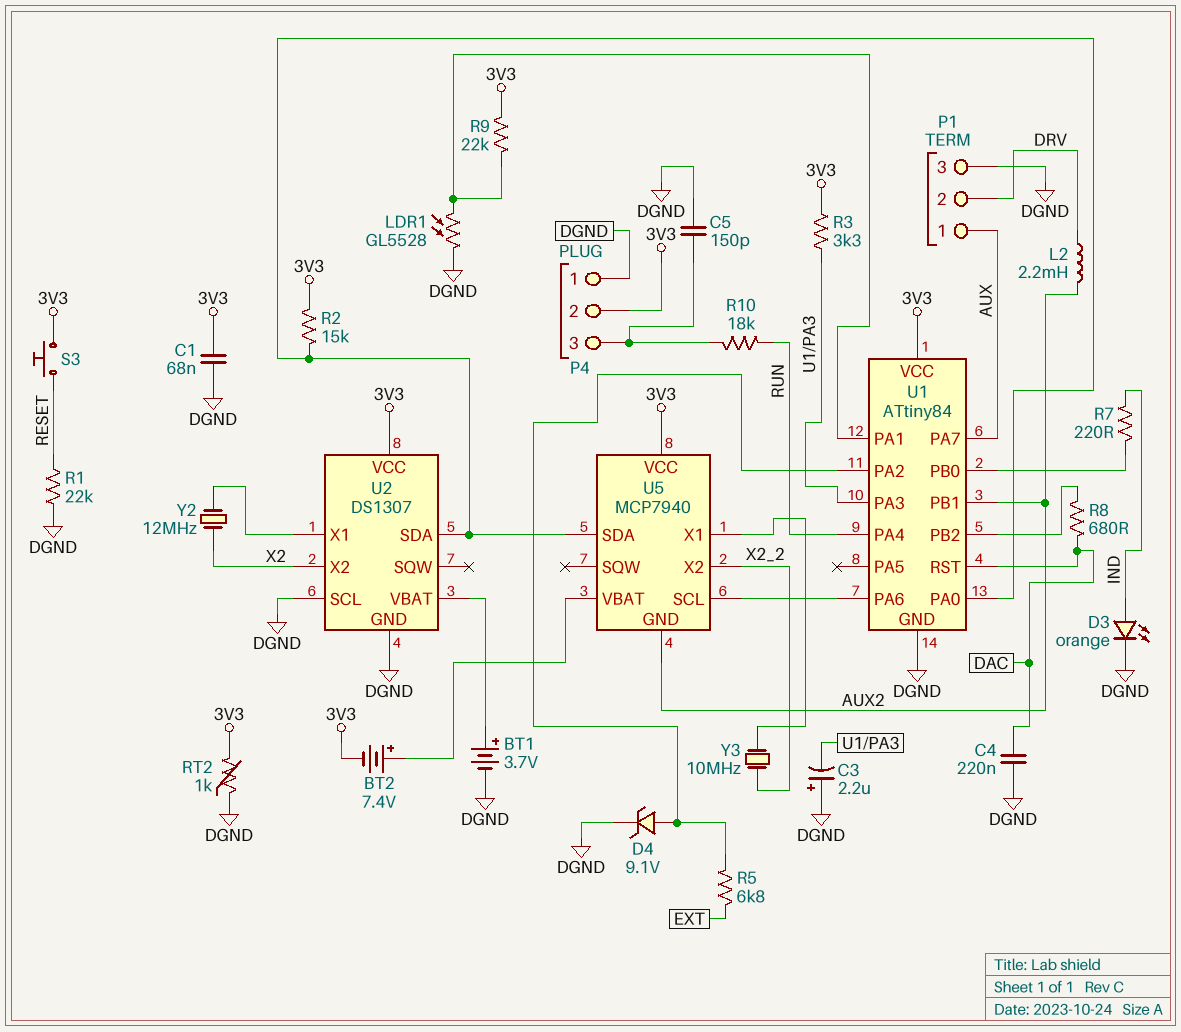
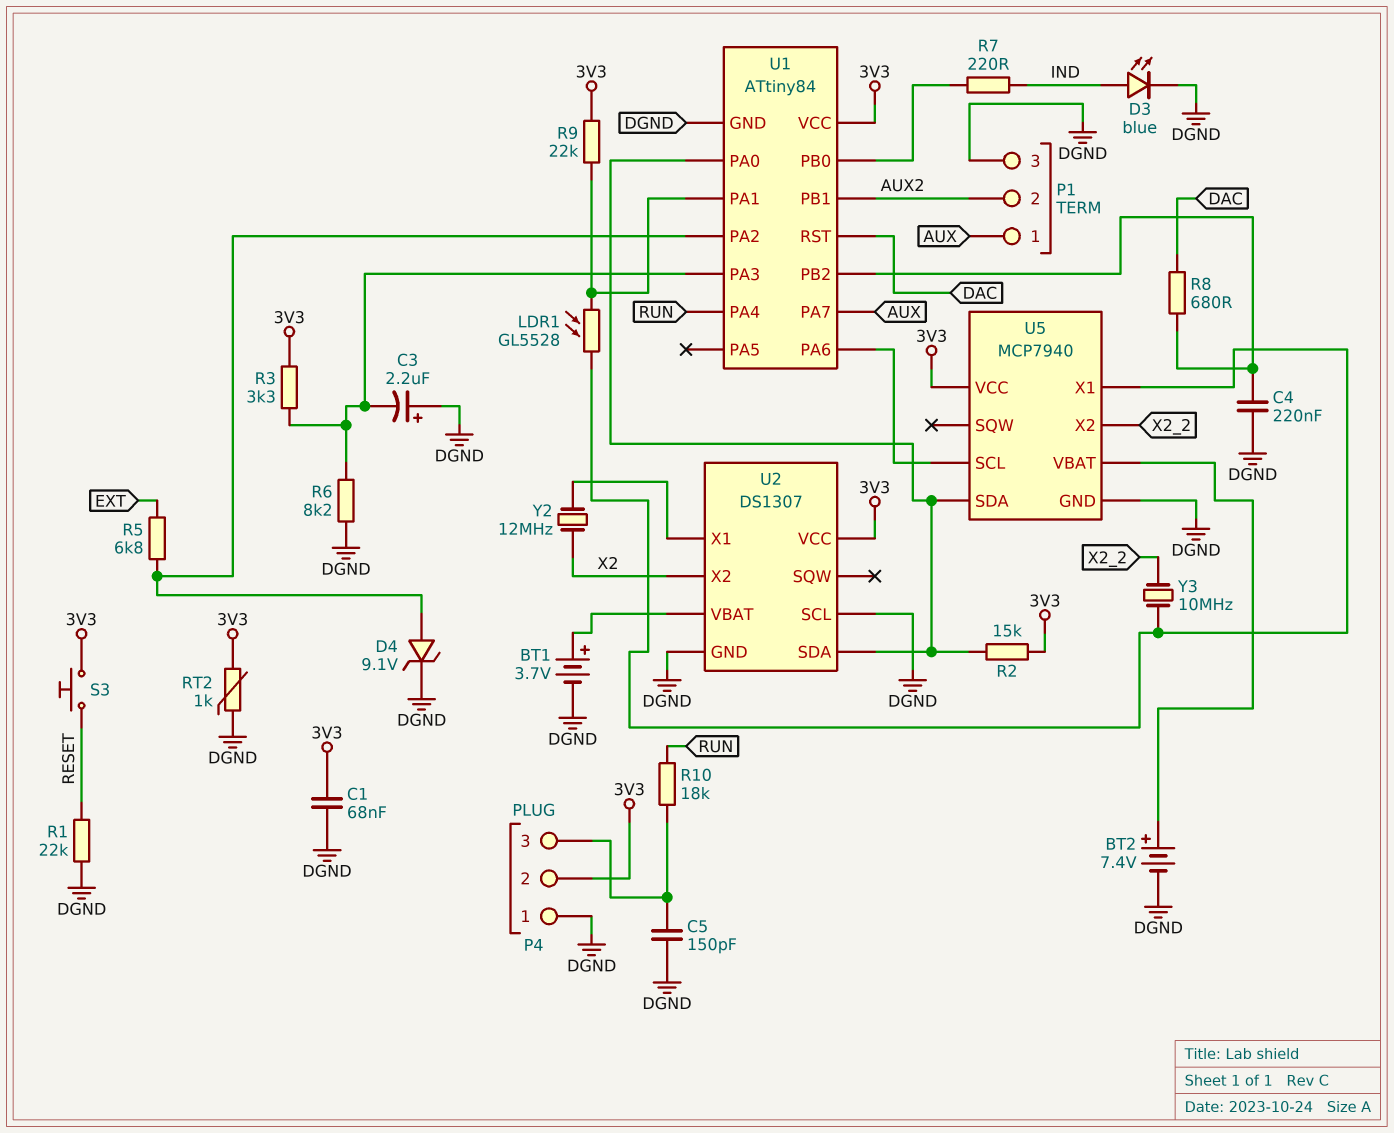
BT2: 7.4V (plus U5/VBAT, minus 3V3) -> 7.4V (plus U5/VBAT, minus DGND)
C4: 220nF (DAC, DGND) -> 220nF (DGND, U1/PB2)
D3: LED orange (A IND, K DGND) -> LED blue (A IND, K DGND)
L2: 2.2mH (AUX2, DRV) -> none
LDR1: GL5528 (DGND, U1/PA1) -> GL5528 (U1/PA1, U5/X1)
P1 pin 2: DRV -> AUX2
R6: none -> 8.2k (DGND, U1/PA3)
U5 pin GND: AUX2 -> DGND

